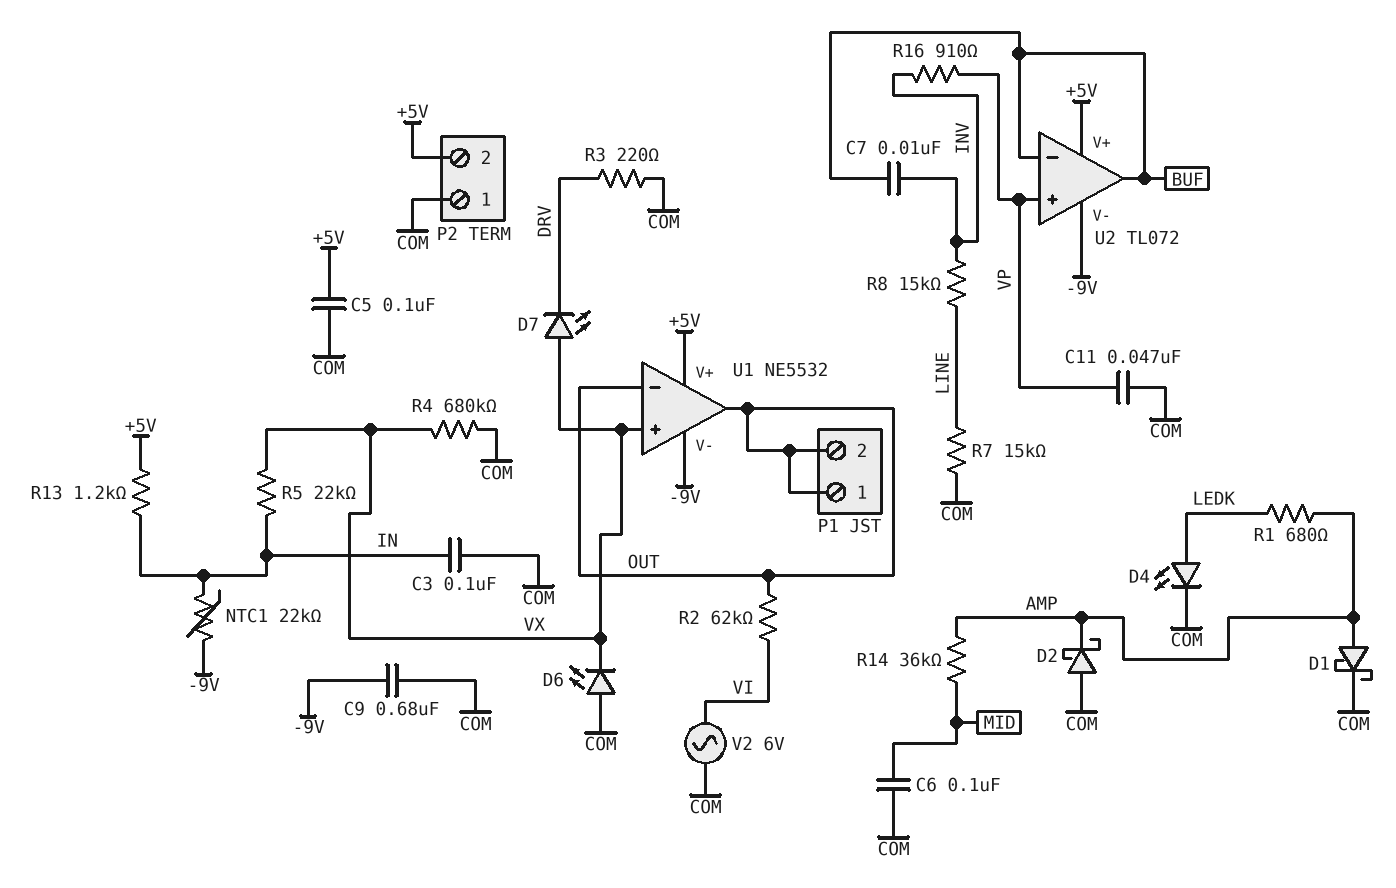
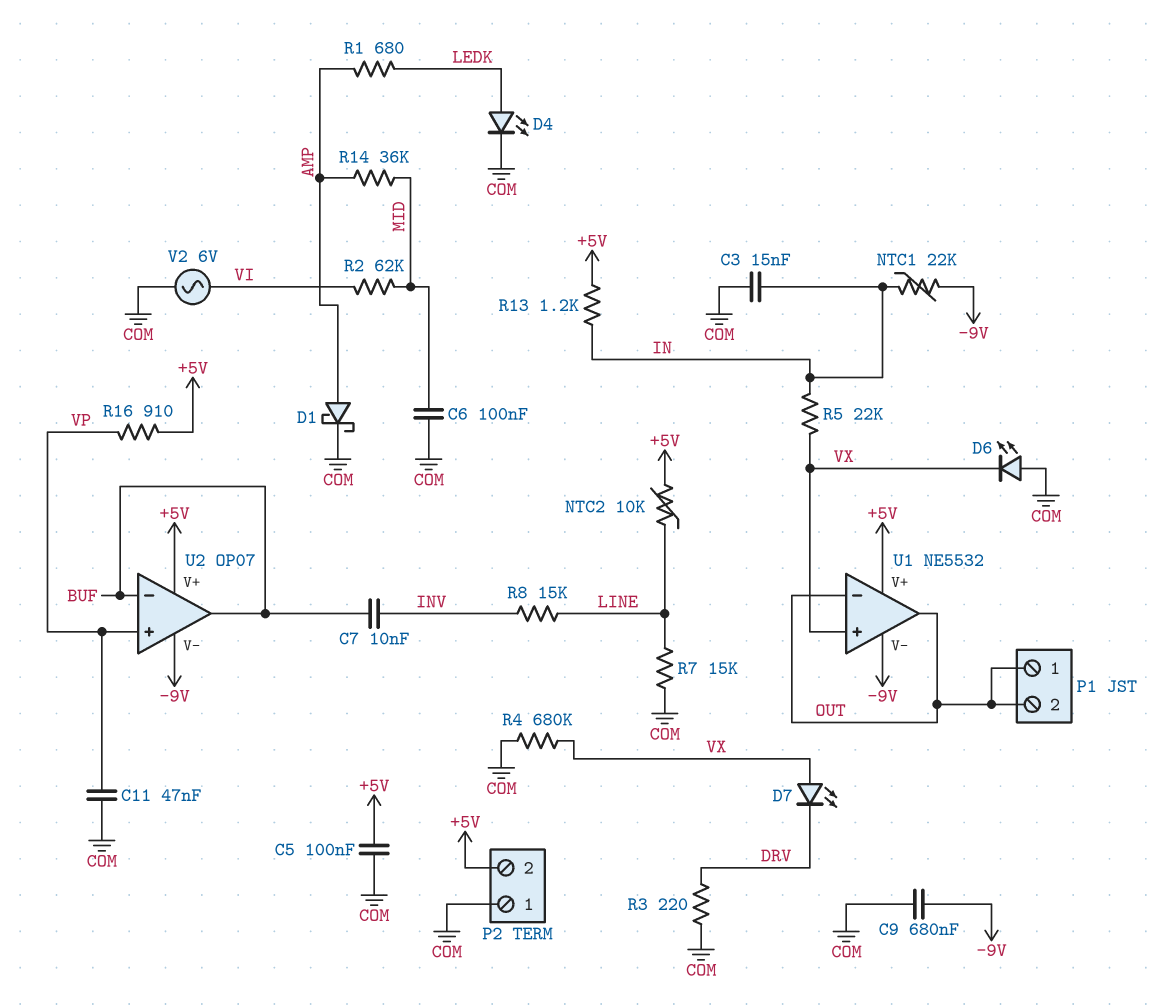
C3: 100nF (COM, IN) -> 15nF (COM, IN)
D2: schottky (A COM, K AMP) -> none
NTC2: none -> 10k (+5V, LINE)
R2: 62k (OUT, VI) -> 62k (MID, VI)
R16: 910 (INV, VP) -> 910 (+5V, VP)
U2: TL072 -> OP07

